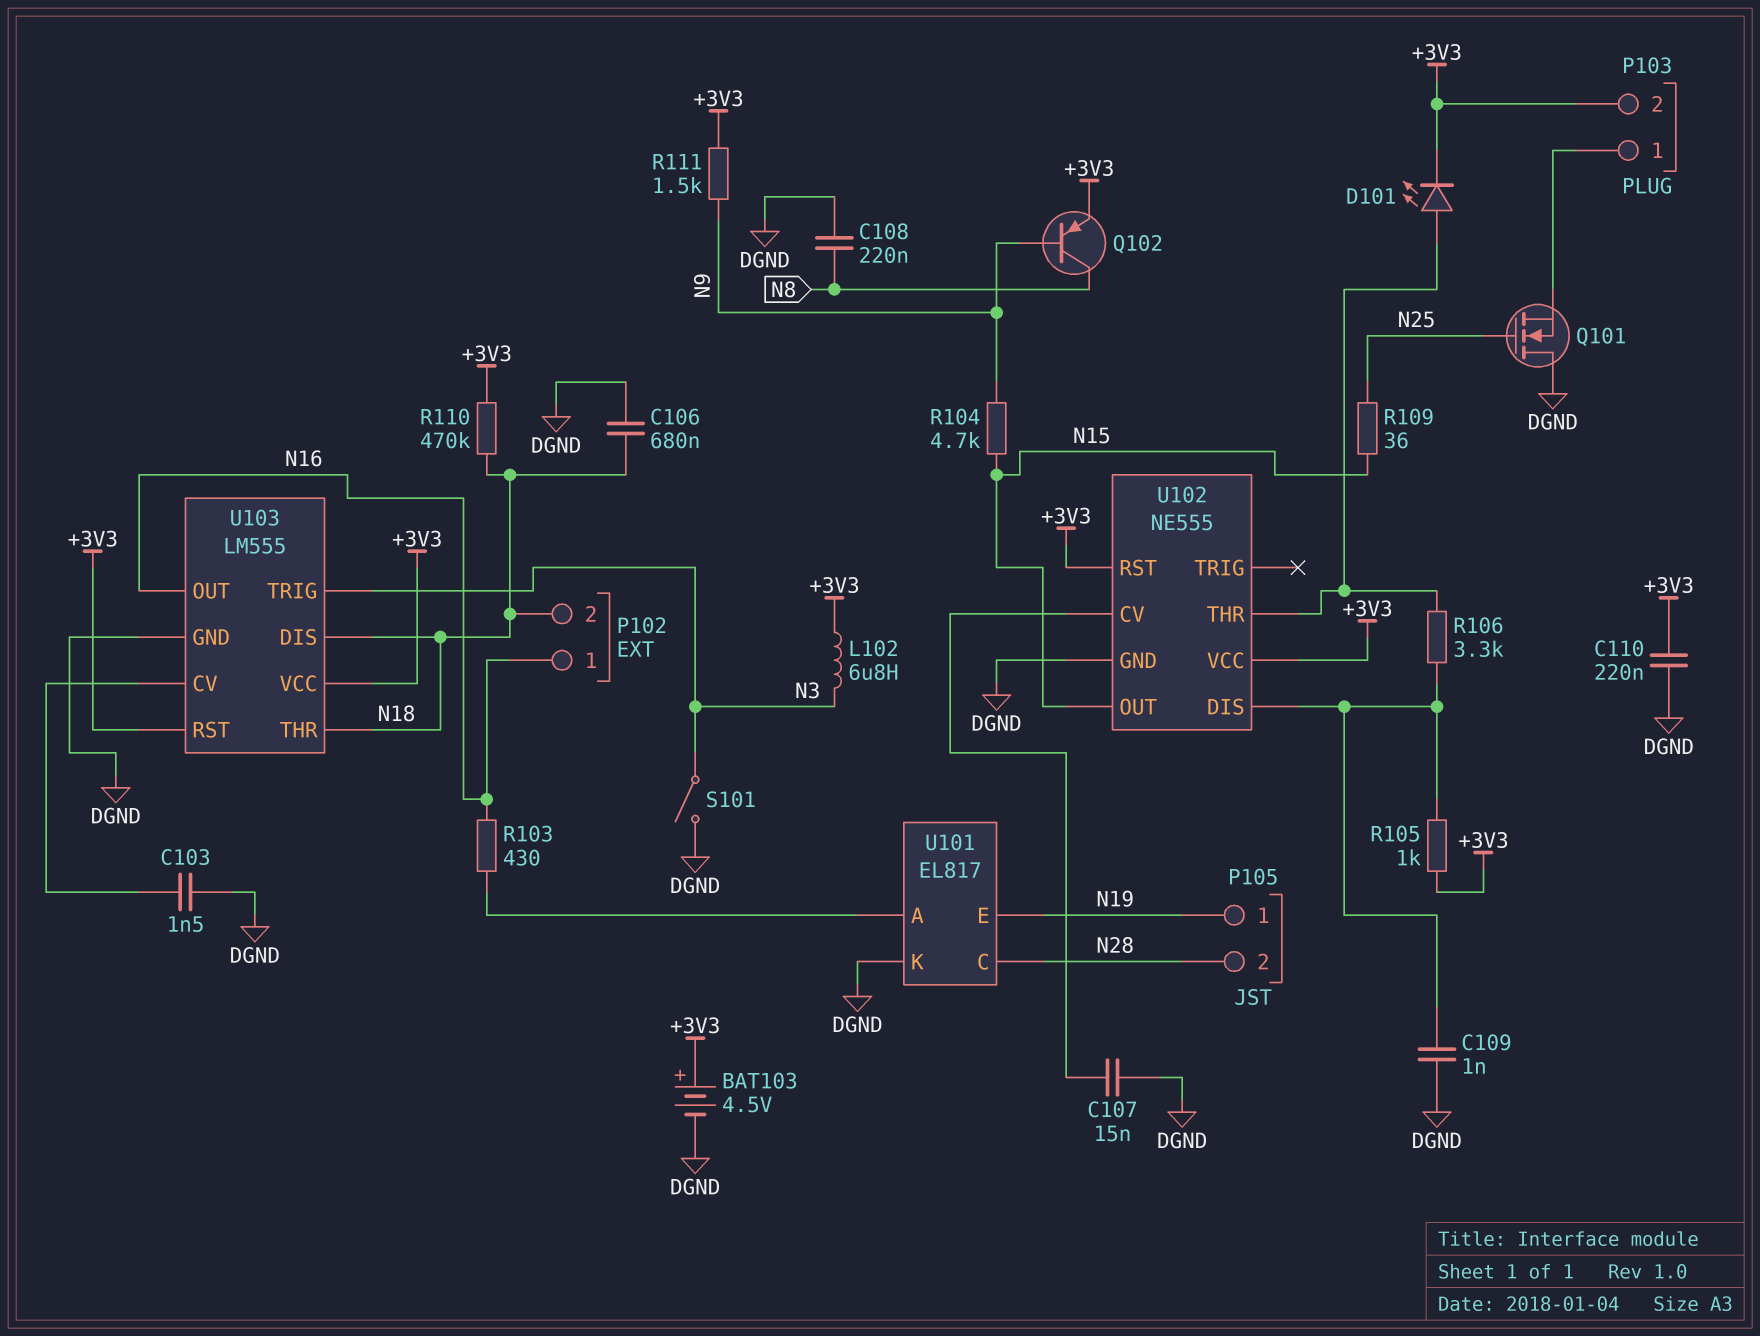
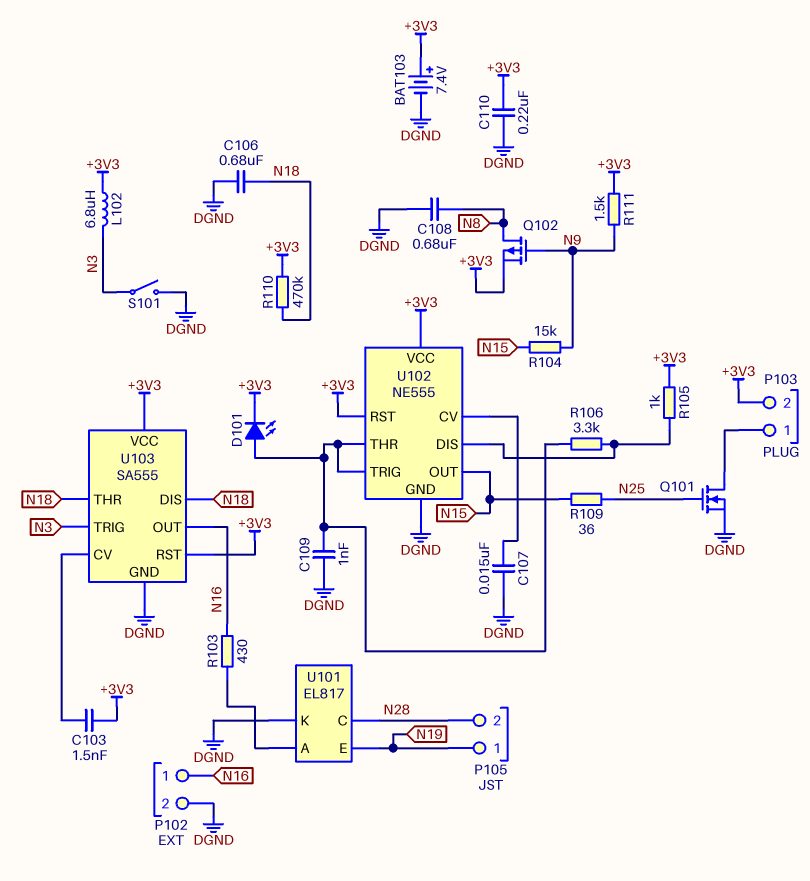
BAT103: 4.5V (plus +3V3, minus DGND) -> 7.4V (plus +3V3, minus DGND)
C103: 1.5nF (DGND, U103/CV) -> 1.5nF (+3V3, U103/CV)
C108: 220nF (DGND, N8) -> 680nF (DGND, N8)
C109: 1nF (DGND, U102/DIS) -> 1nF (DGND, U102/THR)
P102 pin 2: N18 -> DGND
Q101: NMOS (G N25, D DGND, S P103/1) -> NMOS (G N25, D P103/1, S DGND)
Q102: PNP (B N9, C N8, E +3V3) -> PMOS (G N9, D N8, S +3V3)
R104: 4.7k (N9, N15) -> 15k (N9, N15)
U102 pin TRIG: none -> U102/THR
U103: LM555 -> SA555

